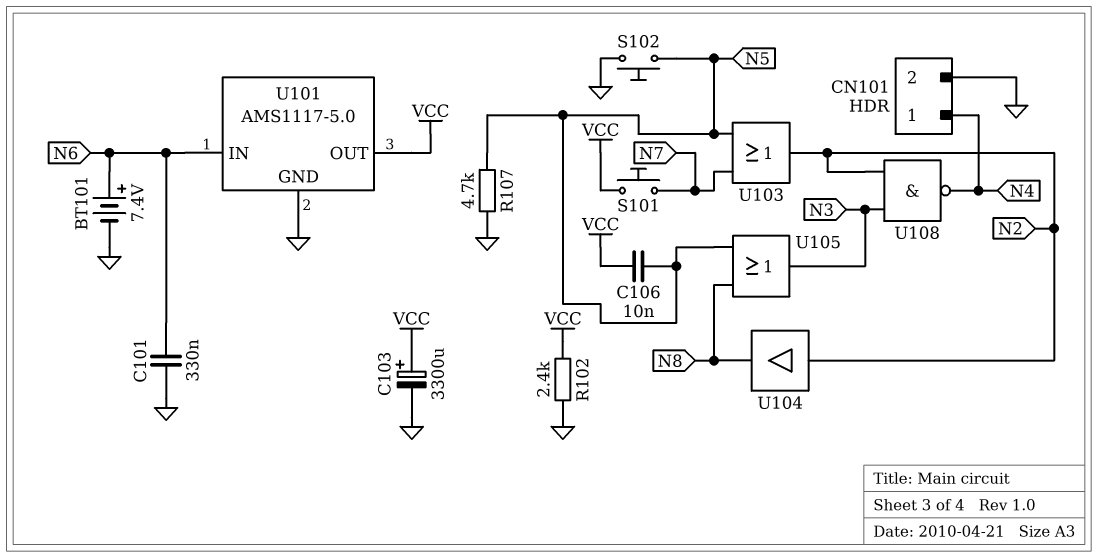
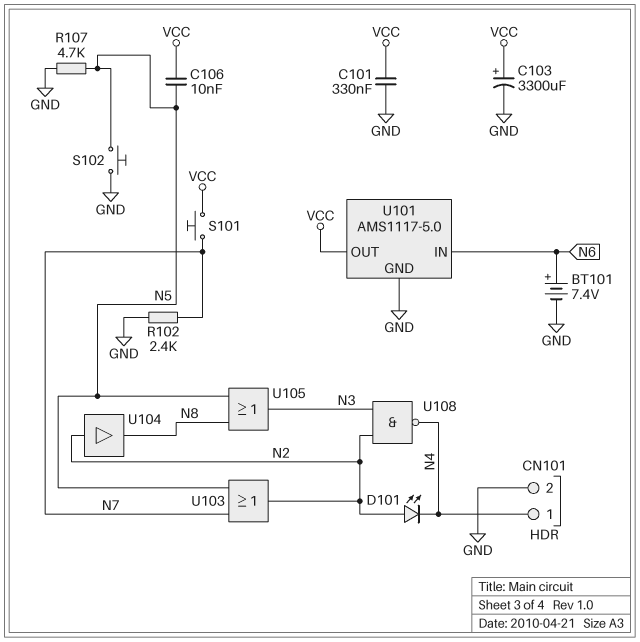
C101: 330nF (GND, N6) -> 330nF (GND, VCC)
D101: none -> LED (A N2, K N4)
R102: 2.4k (GND, VCC) -> 2.4k (GND, N7)

